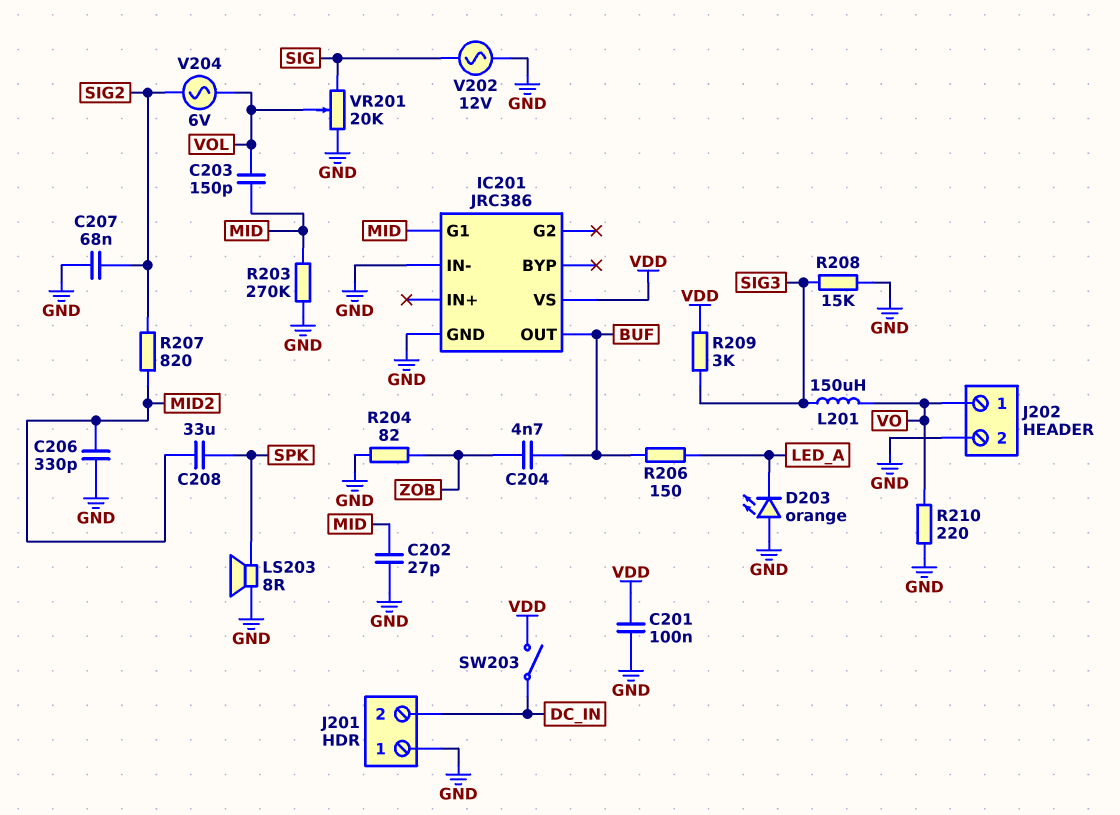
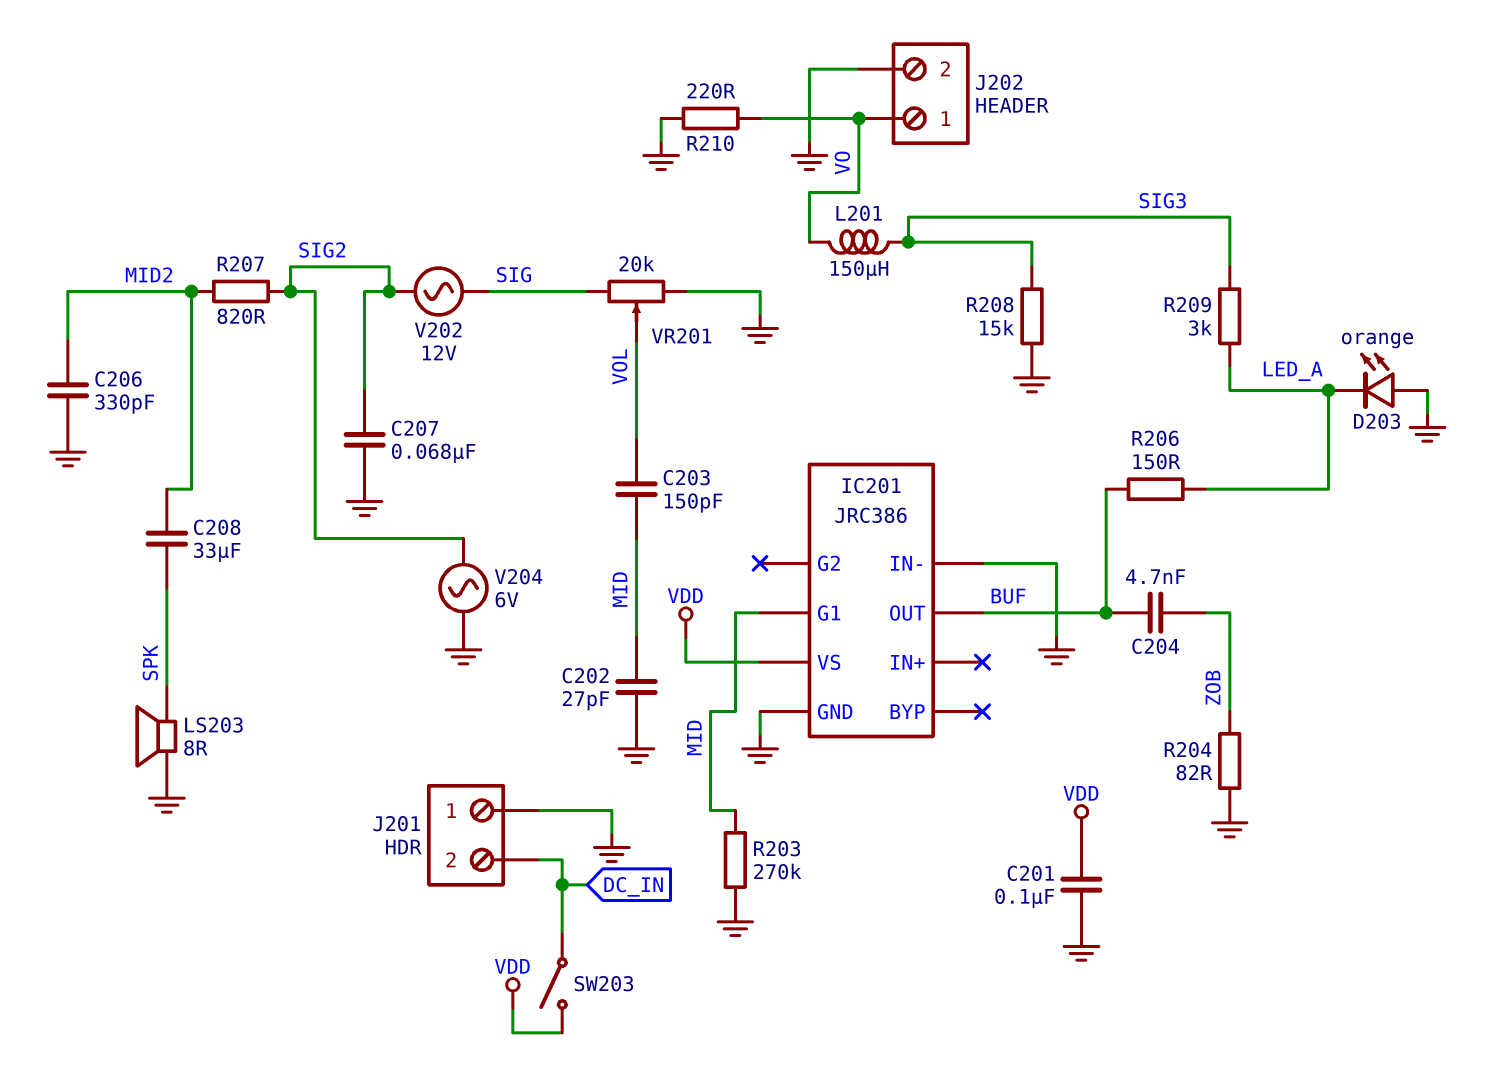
R209: 3k (SIG3, VDD) -> 3k (LED_A, SIG3)
V202: AC 12V (GND, SIG) -> AC 12V (SIG, SIG2)
V204: AC 6V (SIG2, VOL) -> AC 6V (GND, SIG2)

